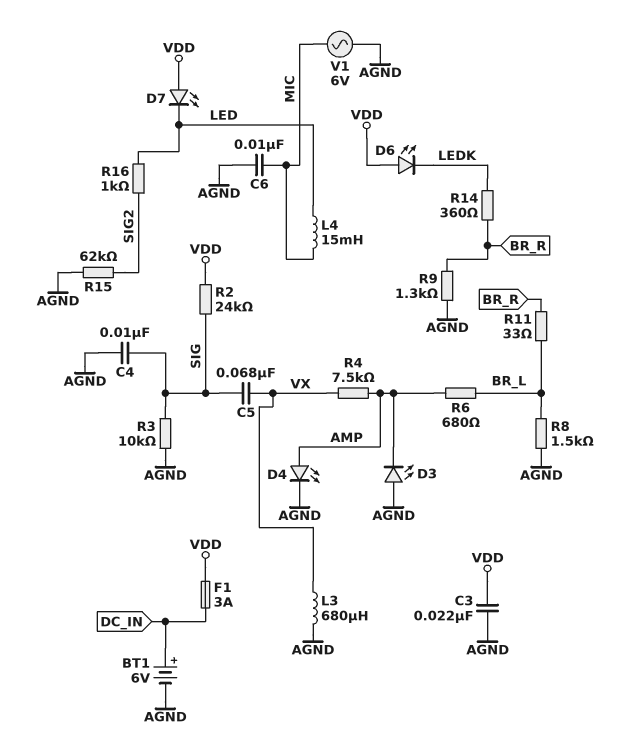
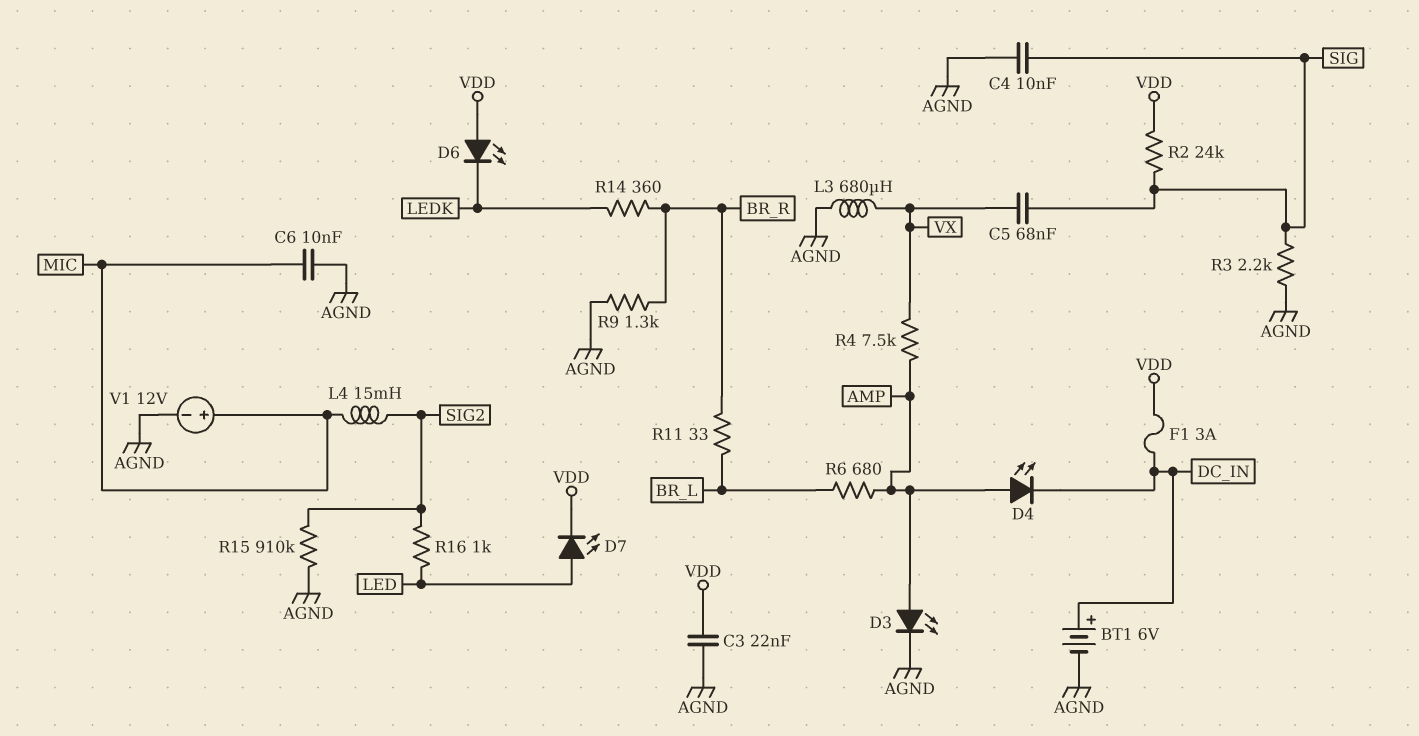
D3: LED (A AGND, K AMP) -> LED (A AMP, K AGND)
D4: LED (A AMP, K AGND) -> LED (A AMP, K DC_IN)
D7: LED (A VDD, K LED) -> LED (A LED, K VDD)
L4: 15mH (LED, MIC) -> 15mH (MIC, SIG2)
R3: 10k (AGND, SIG) -> 2.2k (AGND, SIG)
R8: 1.5k (AGND, BR_L) -> none
R15: 62k (AGND, SIG2) -> 910k (AGND, SIG2)
V1: AC 6V (AGND, MIC) -> 12V (plus MIC, minus AGND)

